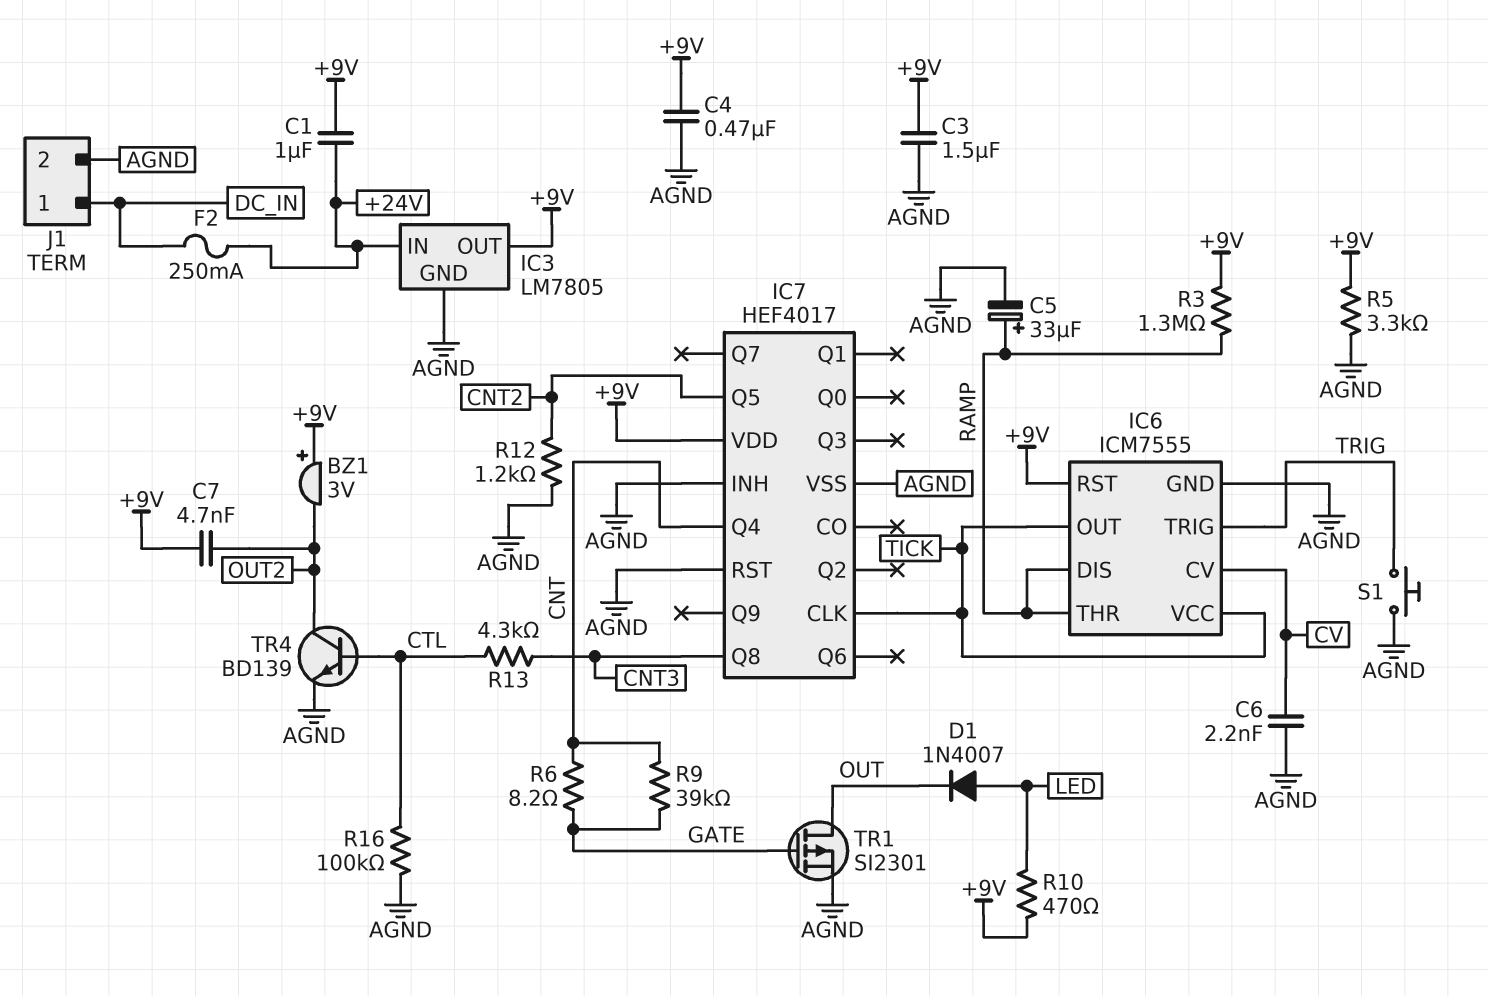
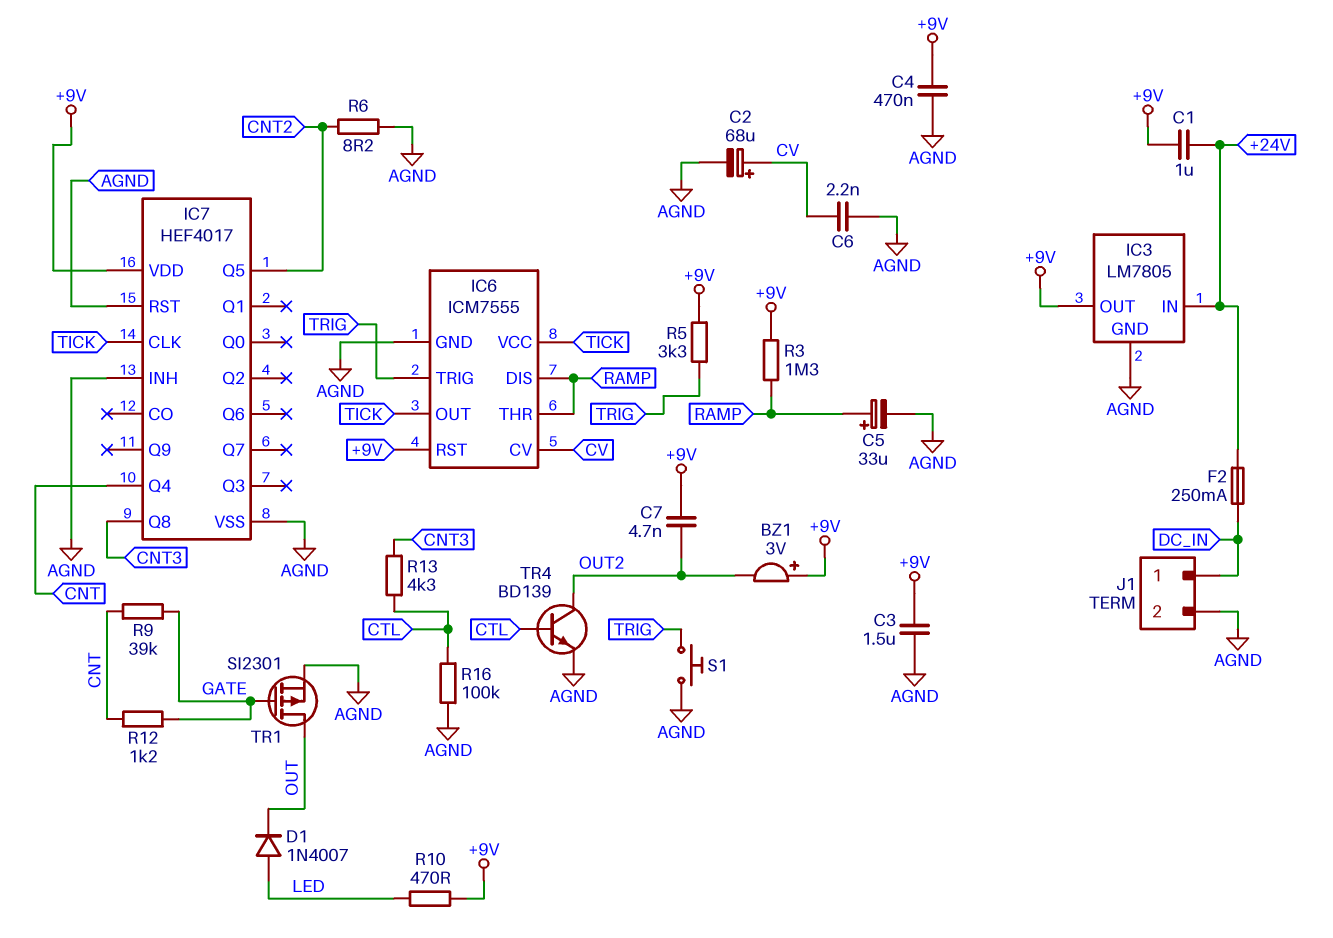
C2: none -> 68uF (plus CV, minus AGND)
R5: 3.3k (+9V, AGND) -> 3.3k (+9V, TRIG)
R6: 8.2 (CNT, GATE) -> 8.2 (AGND, CNT2)
R12: 1.2k (AGND, CNT2) -> 1.2k (CNT, GATE)

